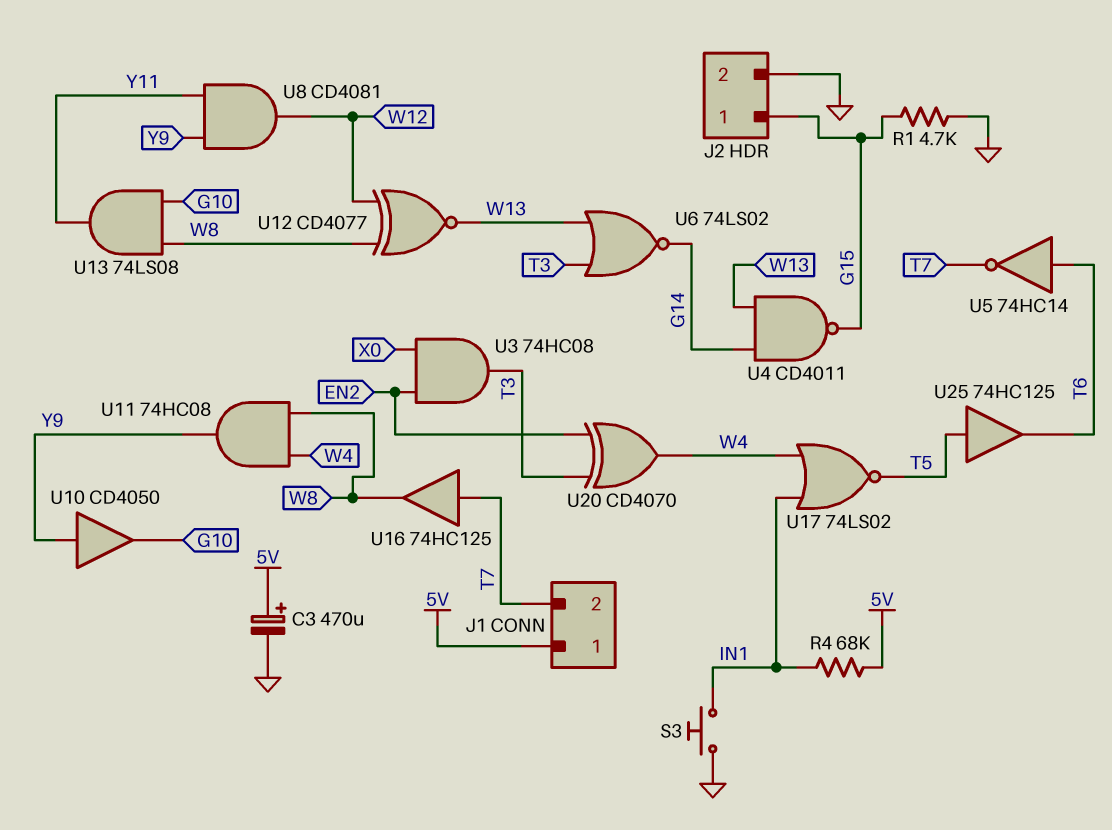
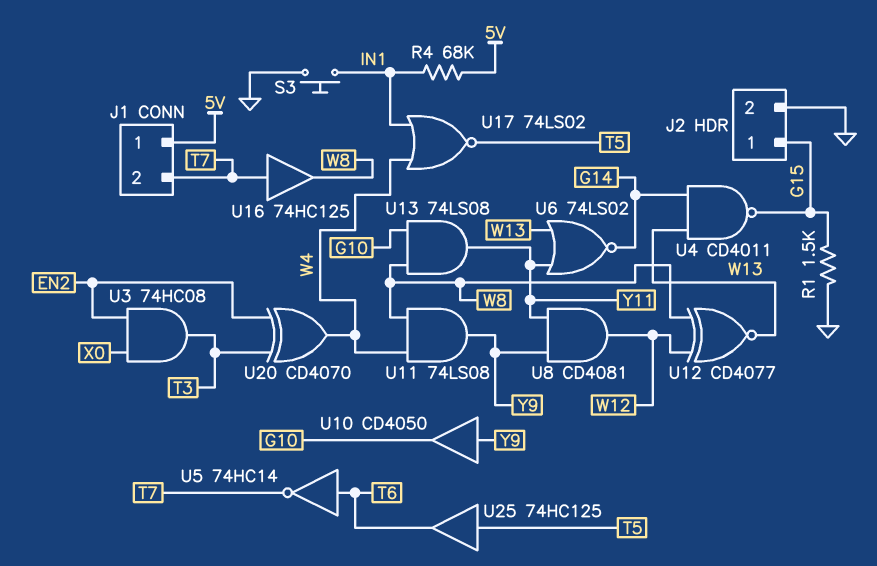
C3: 470uF (plus 5V, minus GND) -> none
R1: 4.7k (G15, GND) -> 1.5k (G15, GND)
U6: NOR 74LS02 (in T3, in W13, out G14) -> NOR 74LS02 (in W13, in Y11, out G14)
U11: AND 74HC08 (in W4, in W8, out Y9) -> AND 74LS08 (in W4, in W8, out Y9)

